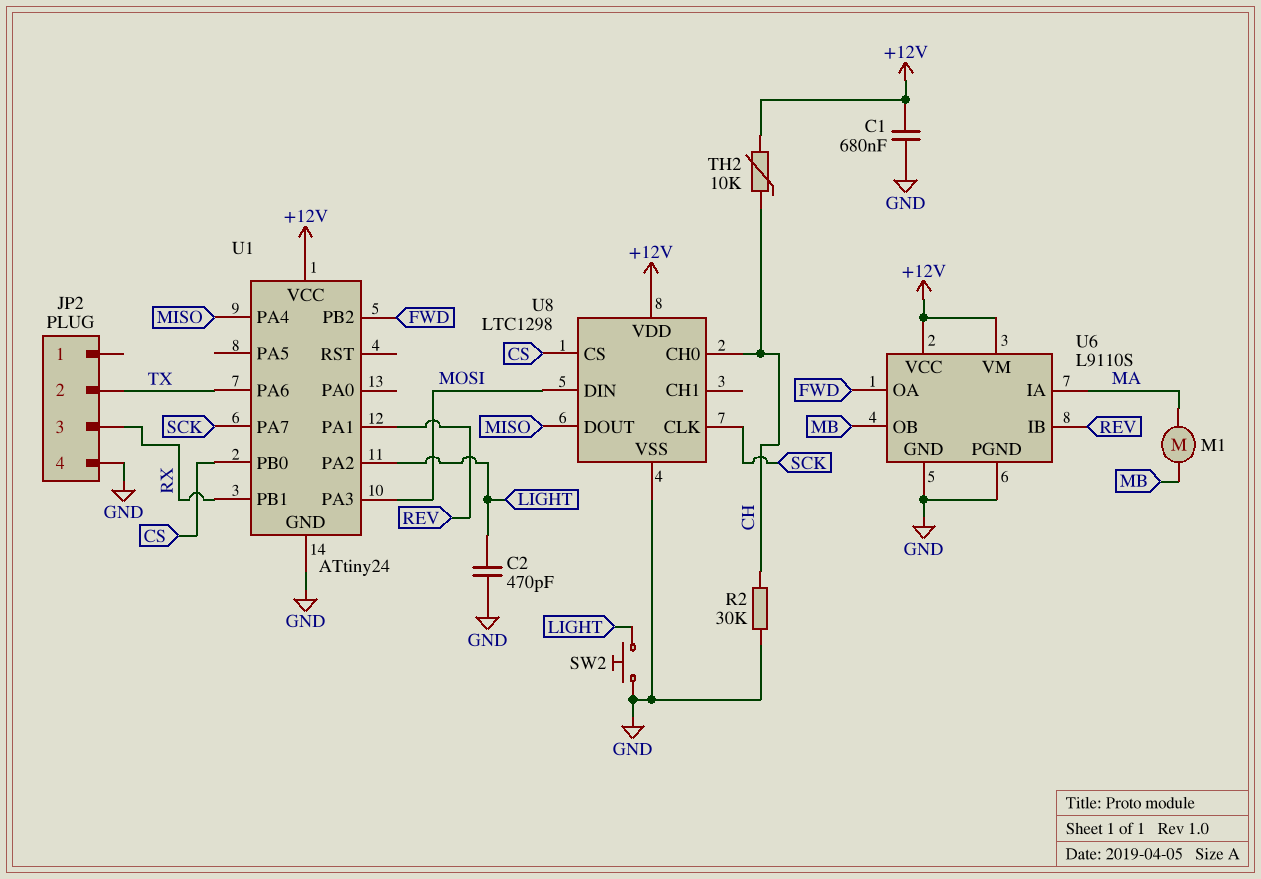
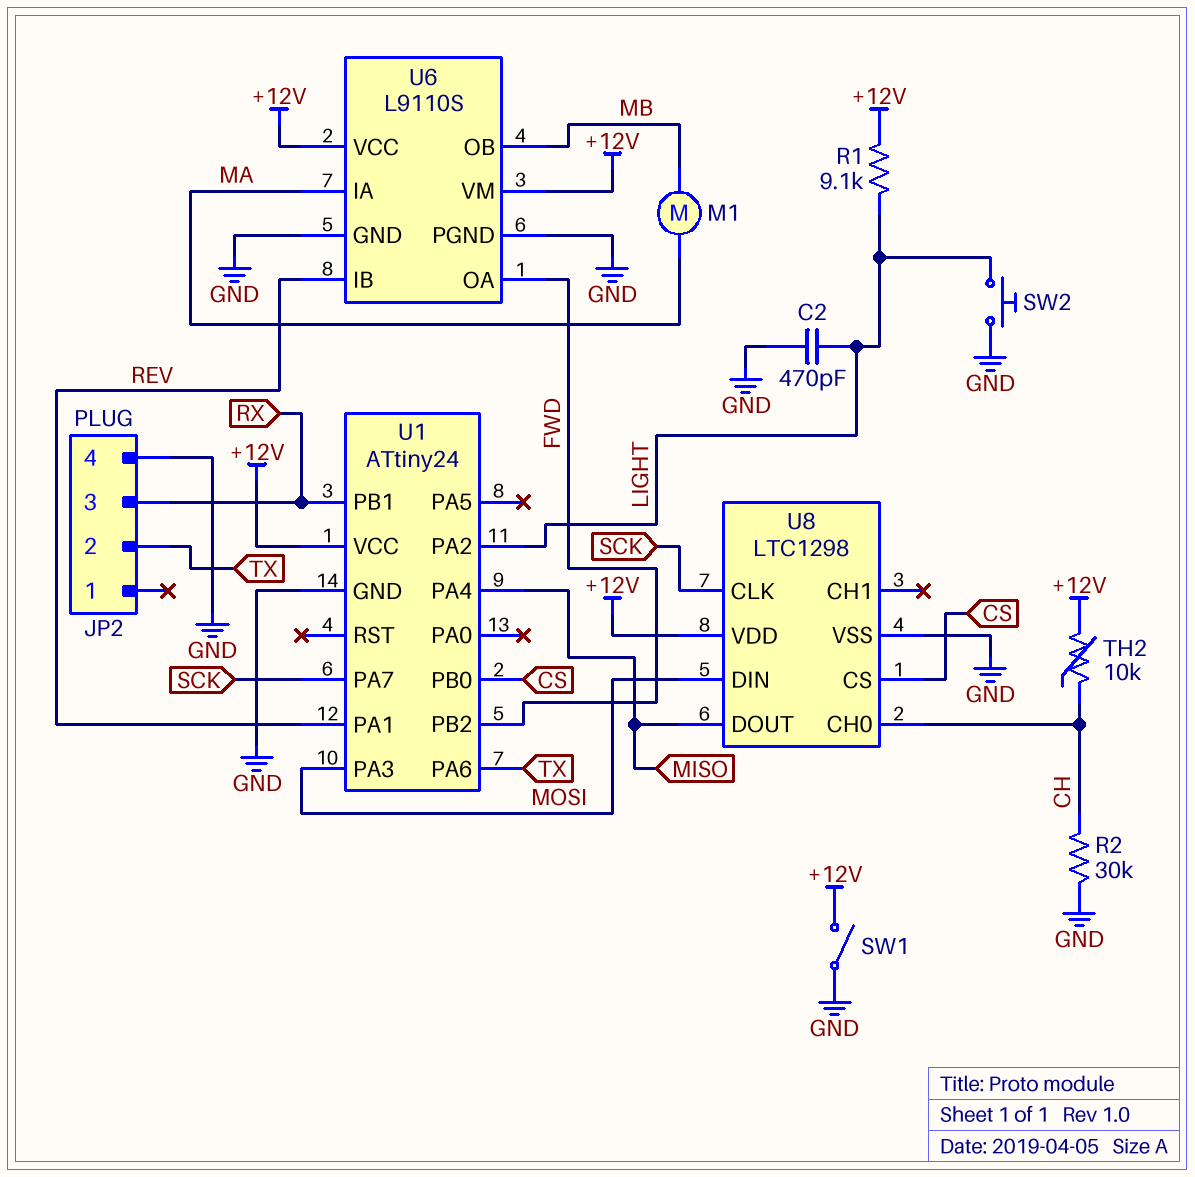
C1: 680nF (+12V, GND) -> none
R1: none -> 9.1k (+12V, LIGHT)
SW1: none -> switch (+12V, GND)

